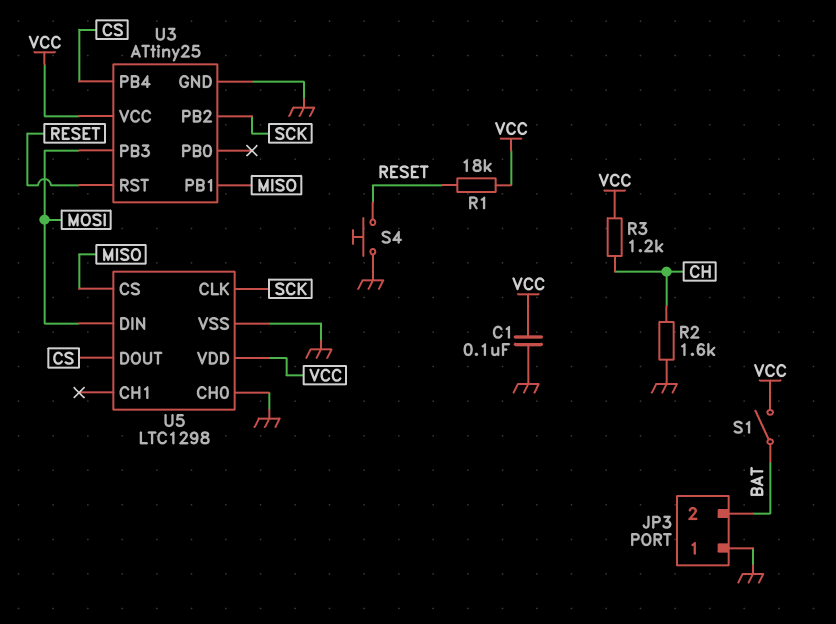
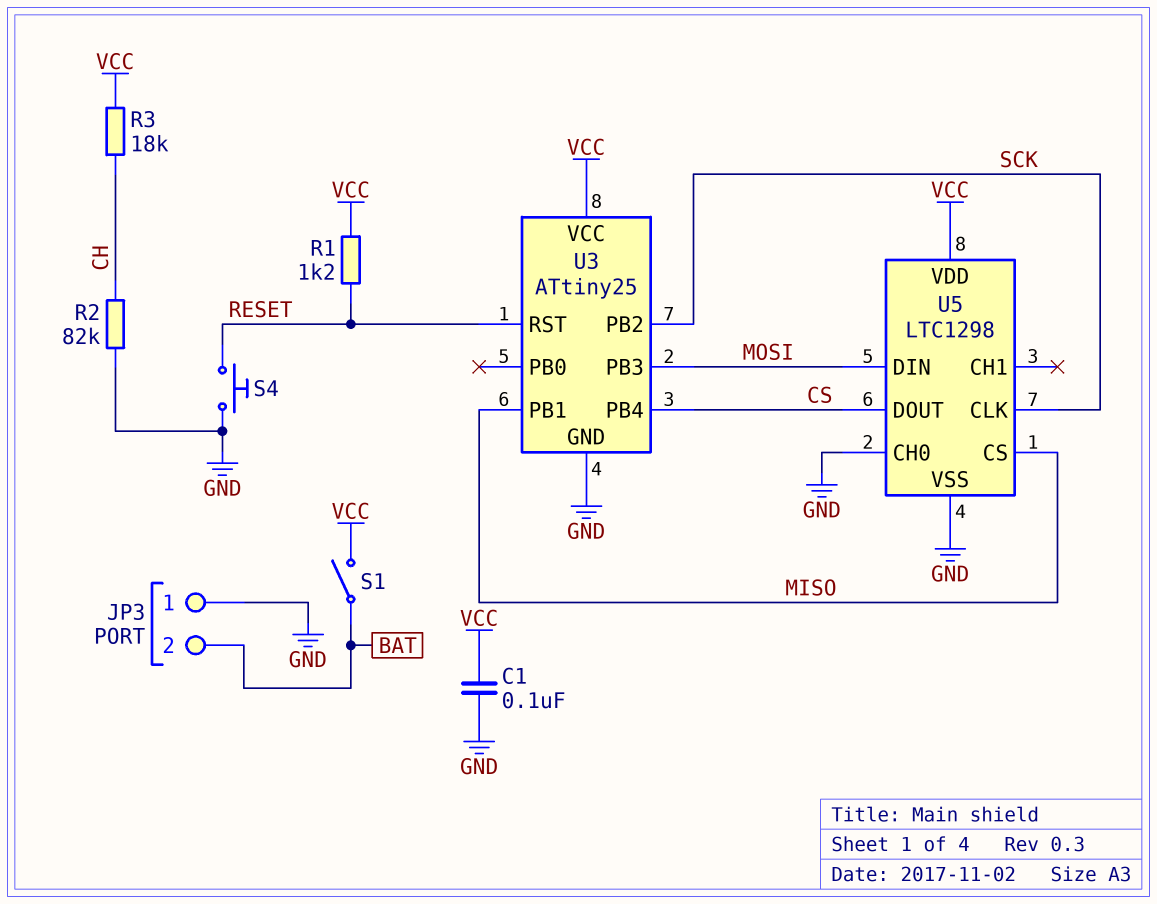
R1: 18k (RESET, VCC) -> 1.2k (RESET, VCC)
R2: 1.6k (CH, GND) -> 82k (CH, GND)
R3: 1.2k (CH, VCC) -> 18k (CH, VCC)

